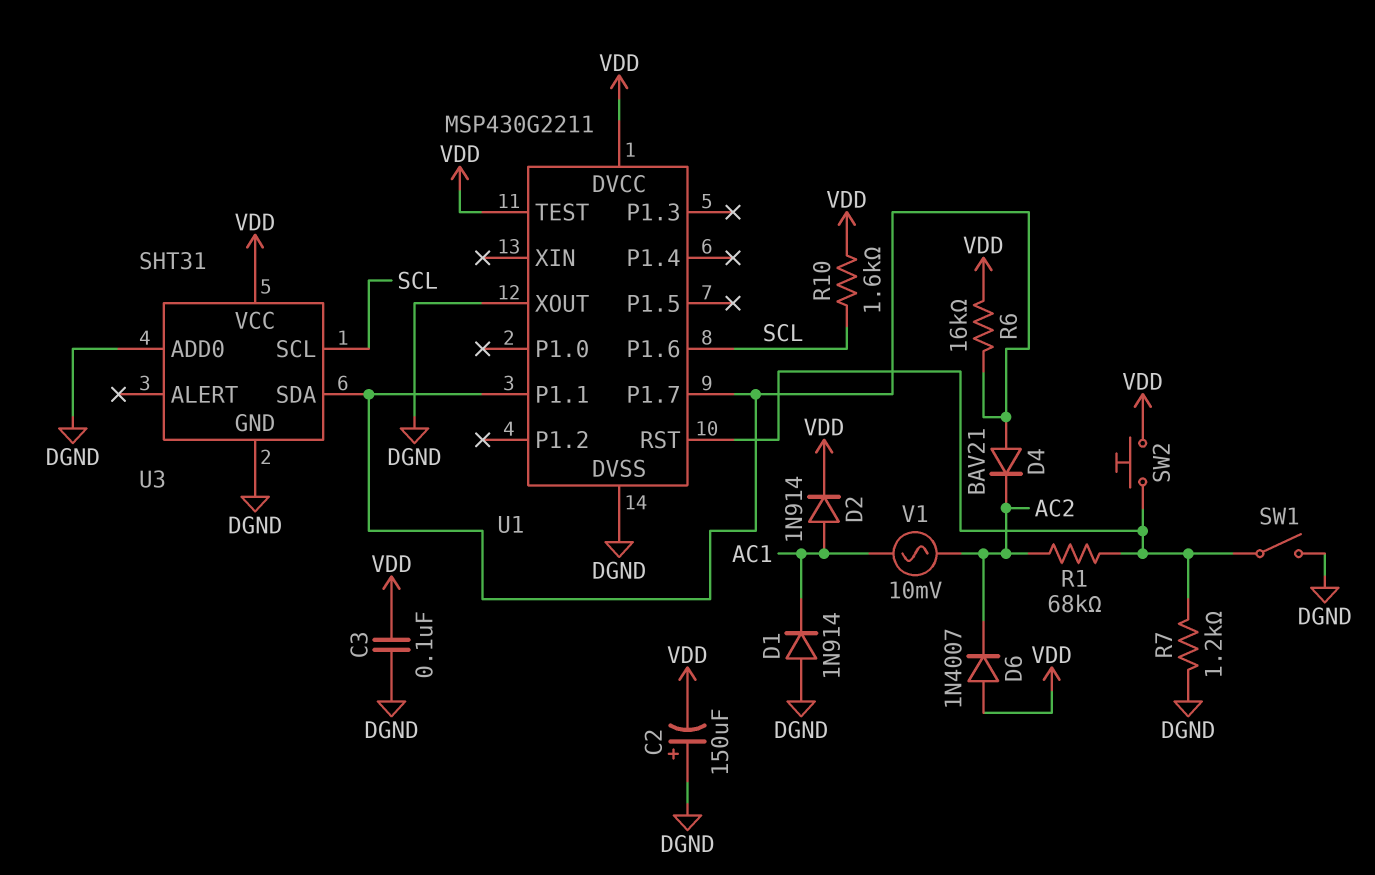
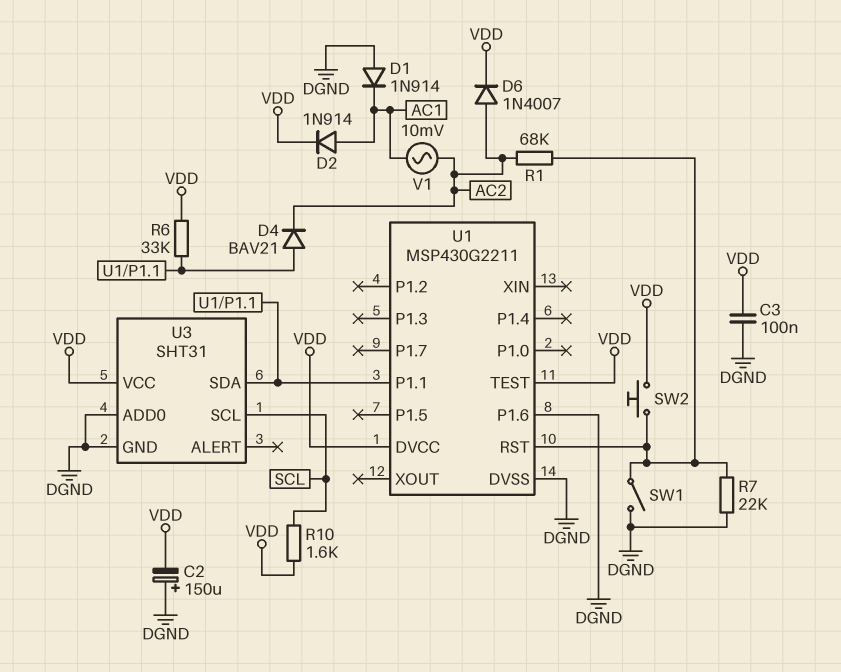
D6: diode 1N4007 (A VDD, K AC2) -> diode 1N4007 (A AC2, K VDD)
R6: 16k (U1/P1.1, VDD) -> 33k (U1/P1.1, VDD)
R7: 1.2k (DGND, U1/RST) -> 22k (DGND, U1/RST)
U1 pin P1.6: SCL -> DGND
U1 pin P1.7: U1/P1.1 -> none
U1 pin XOUT: DGND -> none

